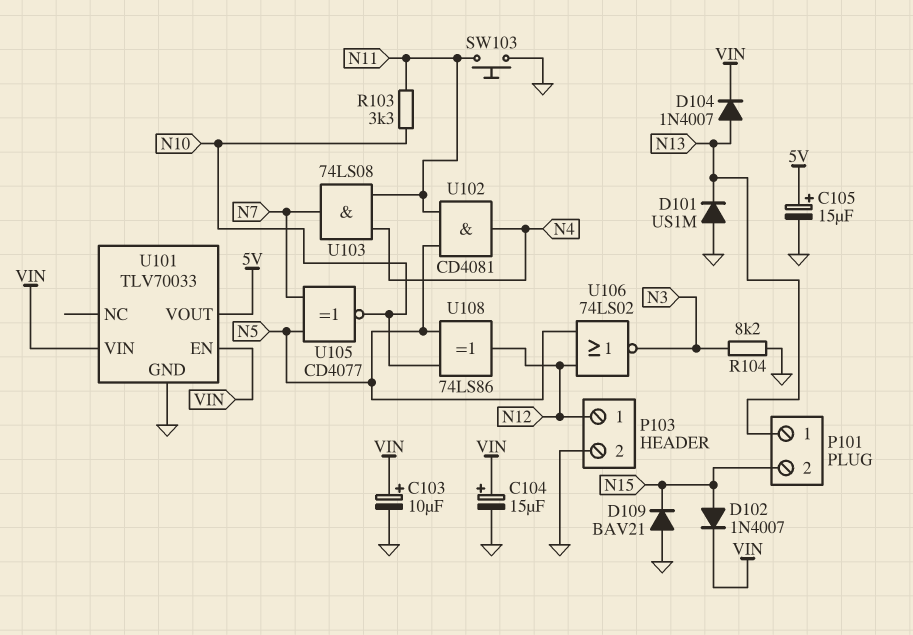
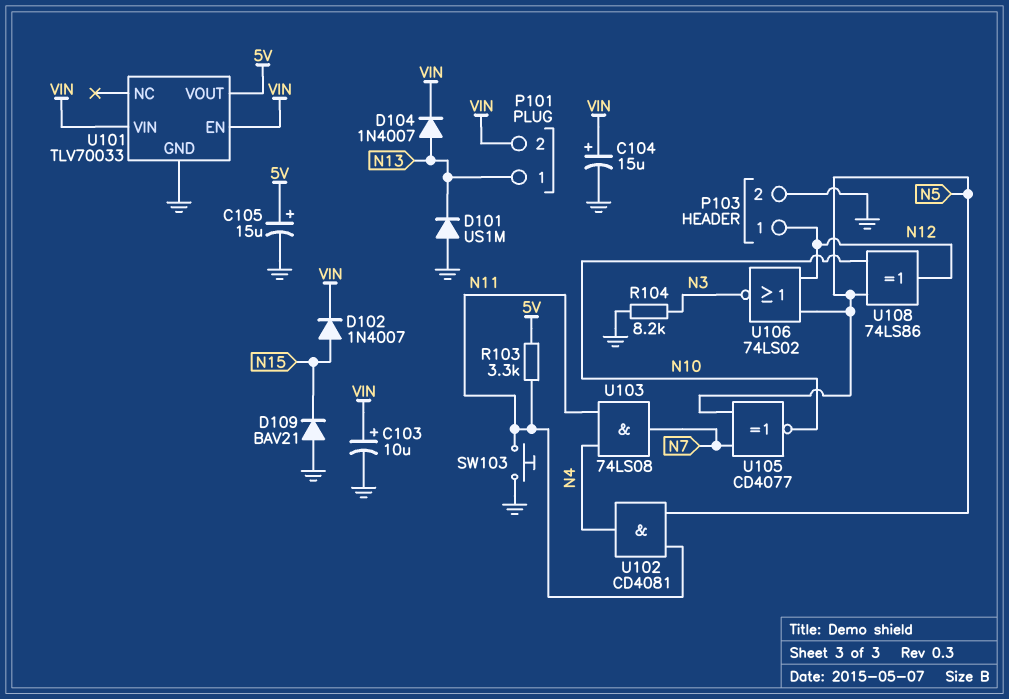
P101 pin 2: N15 -> VIN
R103: 3.3k (N10, N11) -> 3.3k (5V, N11)

